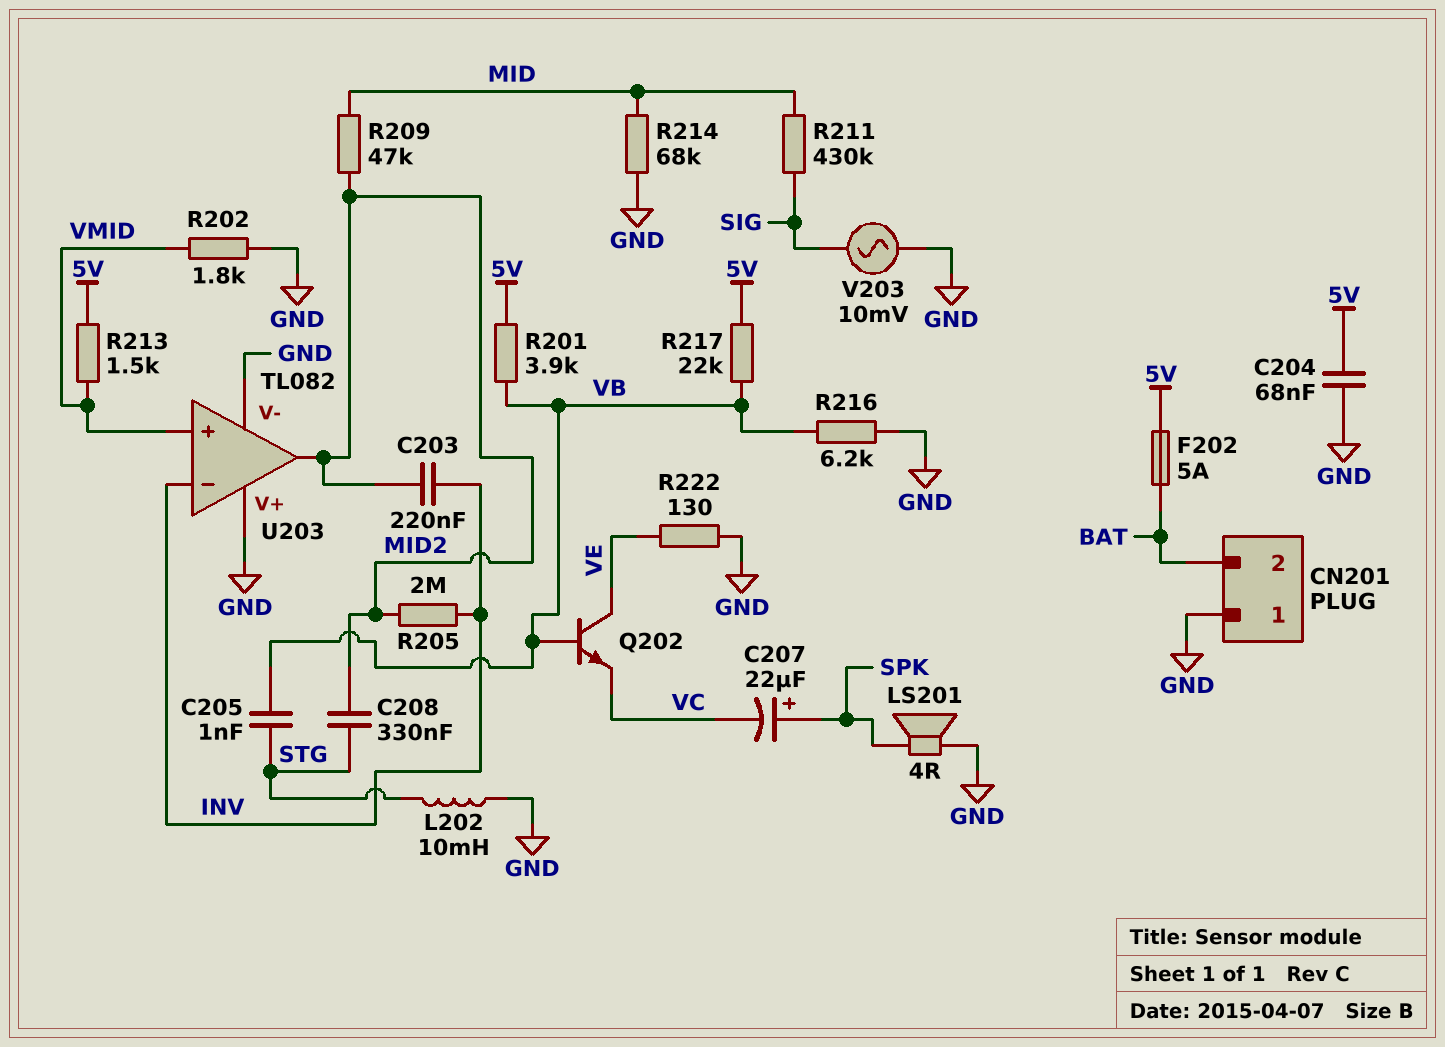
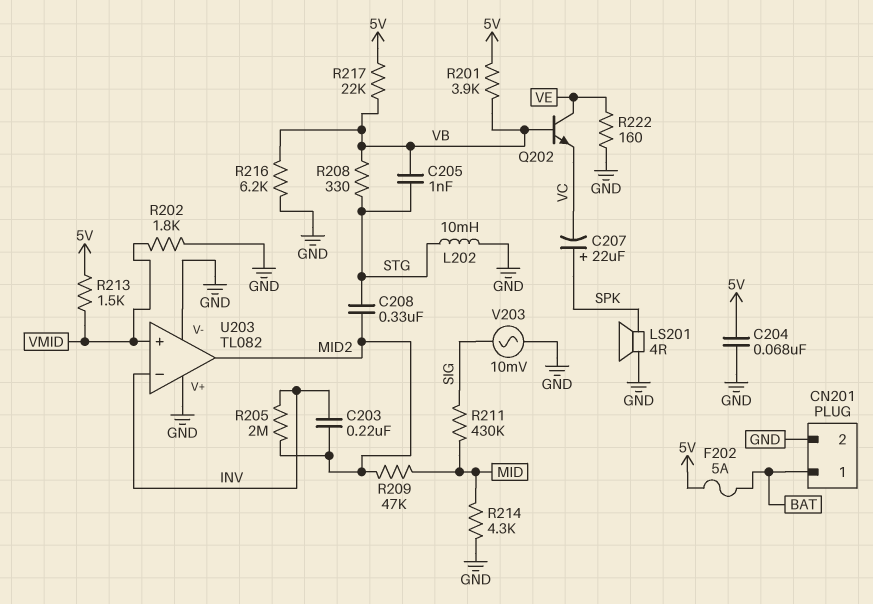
CN201 pin 1: GND -> BAT
CN201 pin 2: BAT -> GND
R208: none -> 330 (STG, VB)
R214: 68k (GND, MID) -> 4.3k (GND, MID)
R222: 130 (GND, VE) -> 160 (GND, VE)

